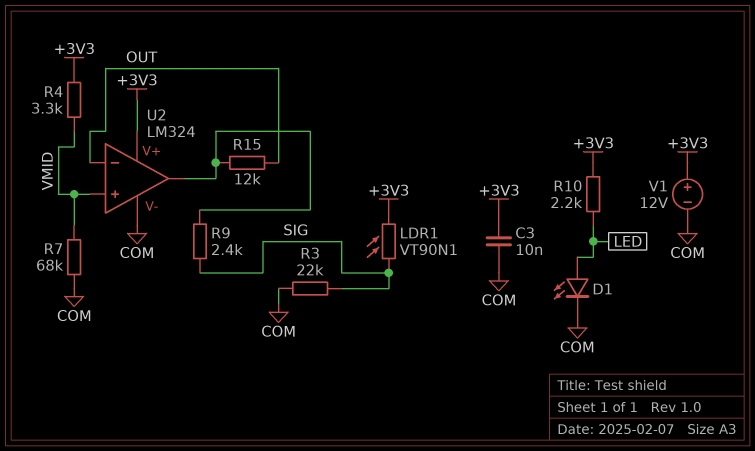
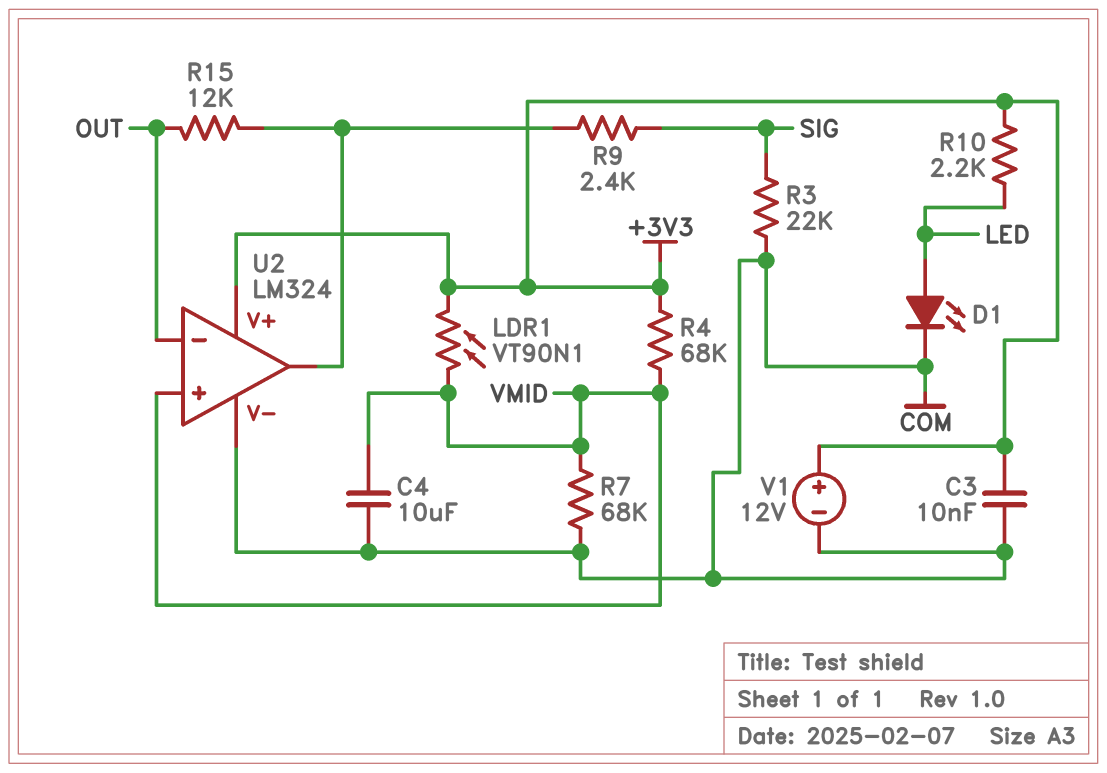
C4: none -> 10uF (COM, VMID)
LDR1: VT90N1 (+3V3, SIG) -> VT90N1 (+3V3, VMID)
R4: 3.3k (+3V3, VMID) -> 68k (+3V3, VMID)

